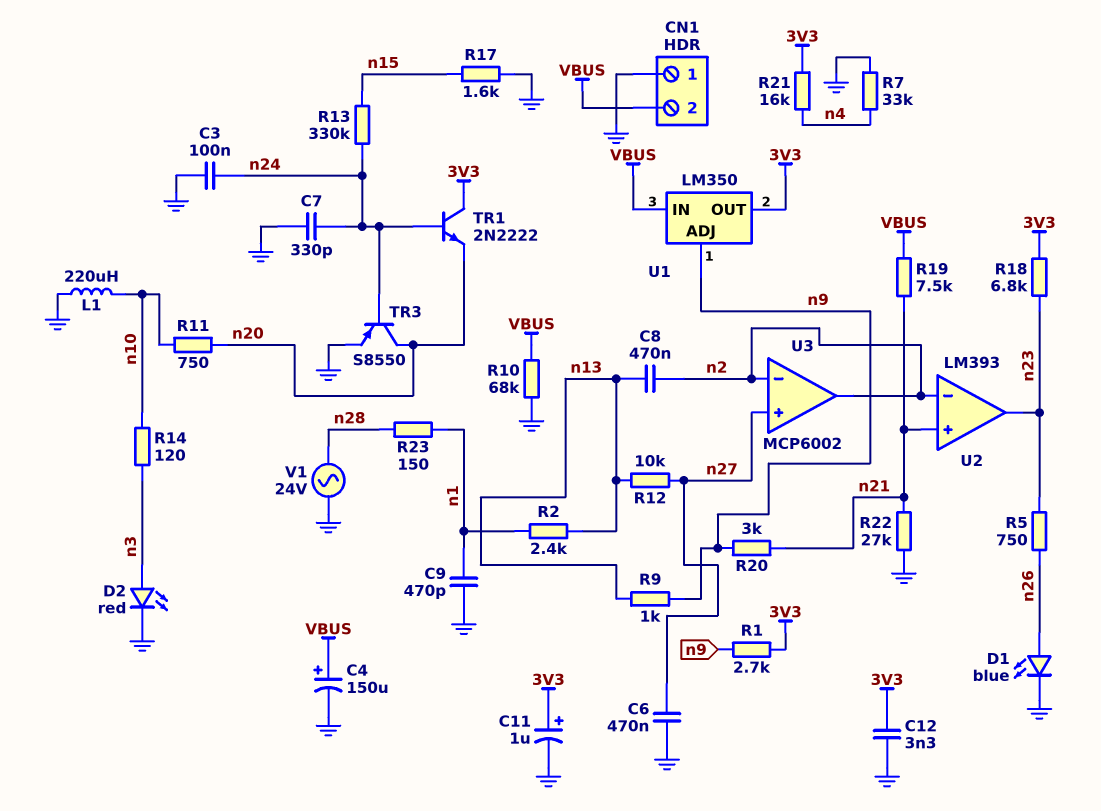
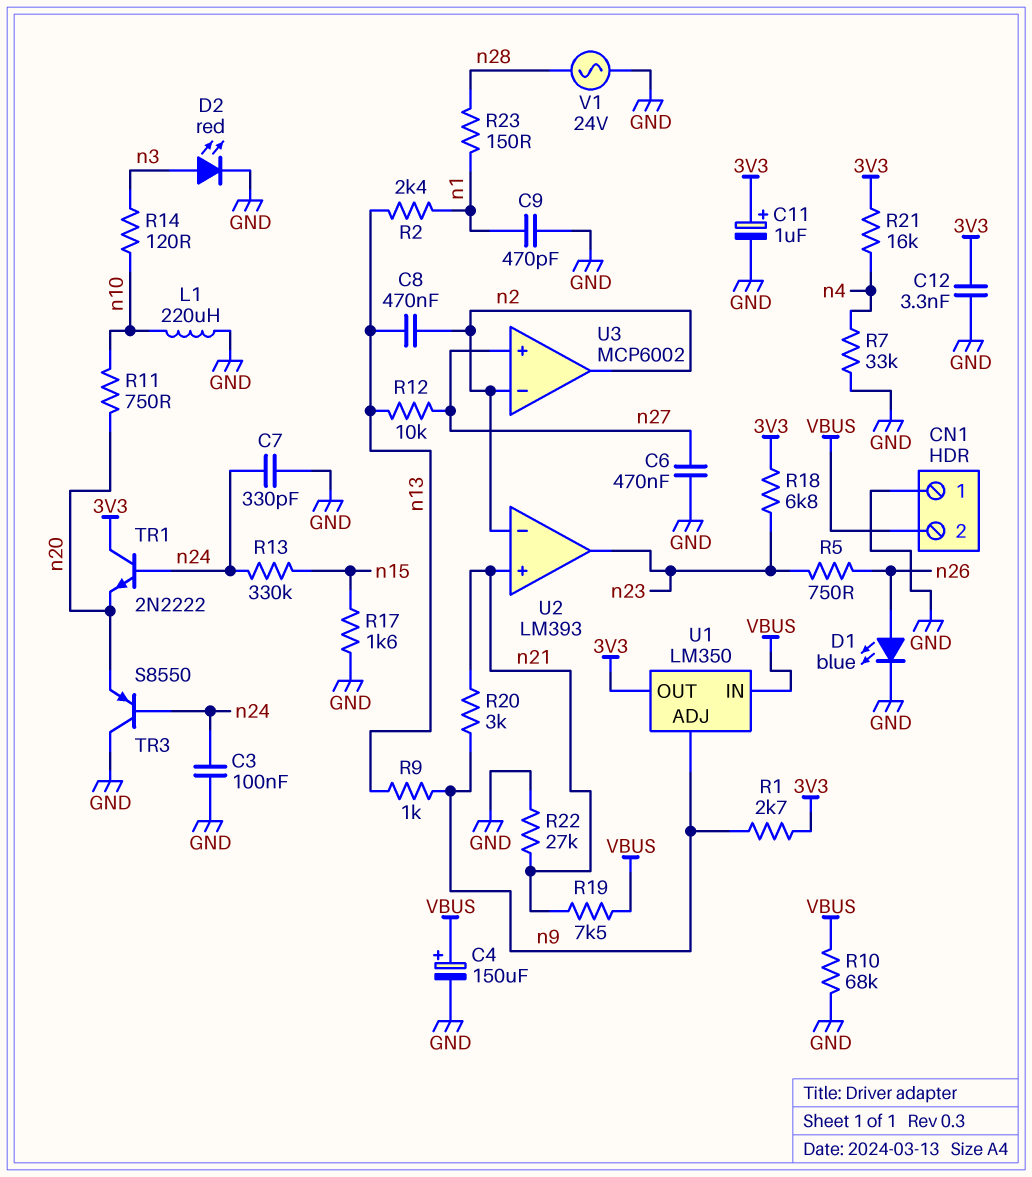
TR3: PNP S8550 (B n24, C n20, E GND) -> PNP S8550 (B n24, C GND, E n20)

